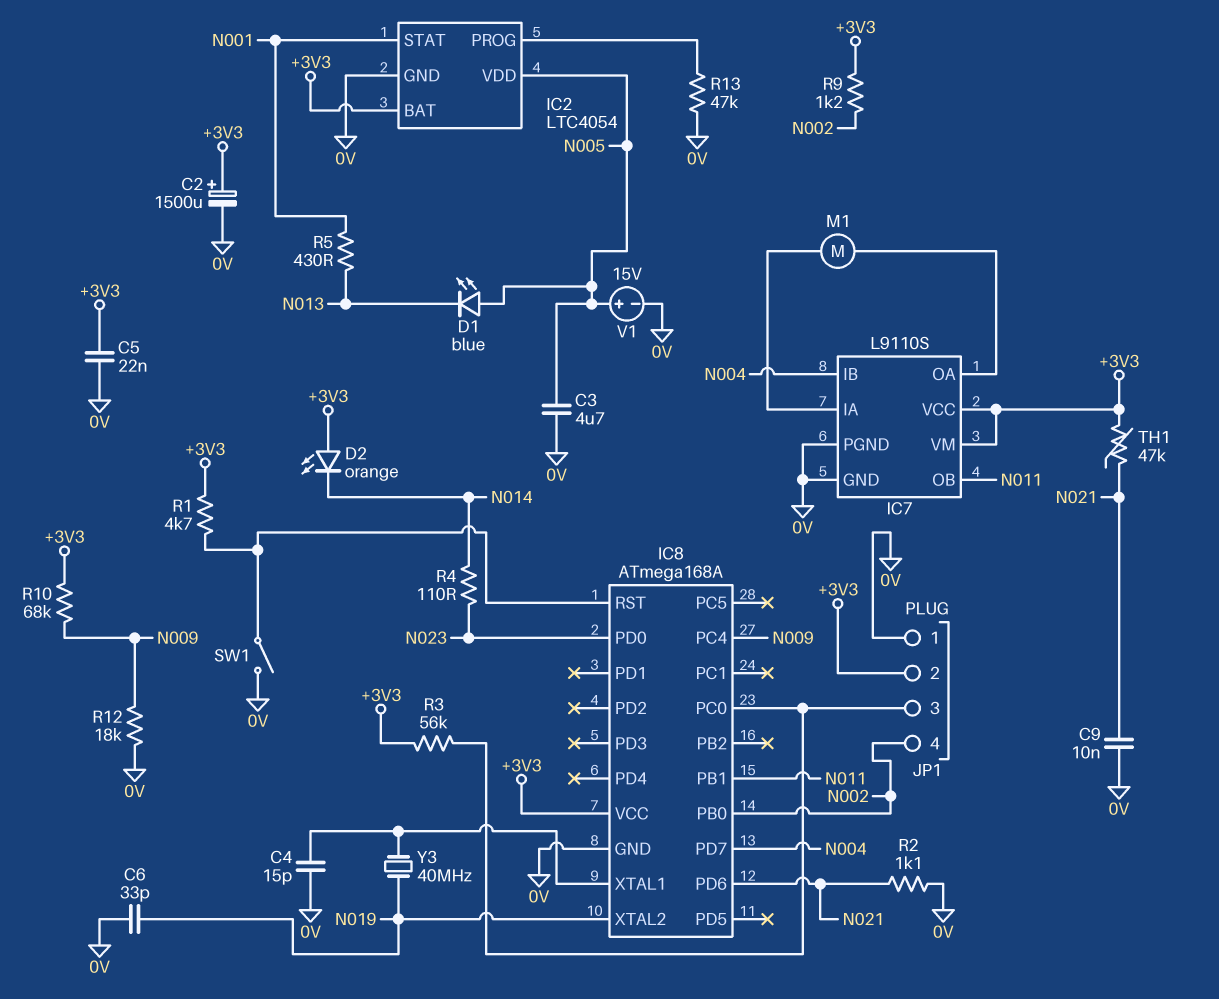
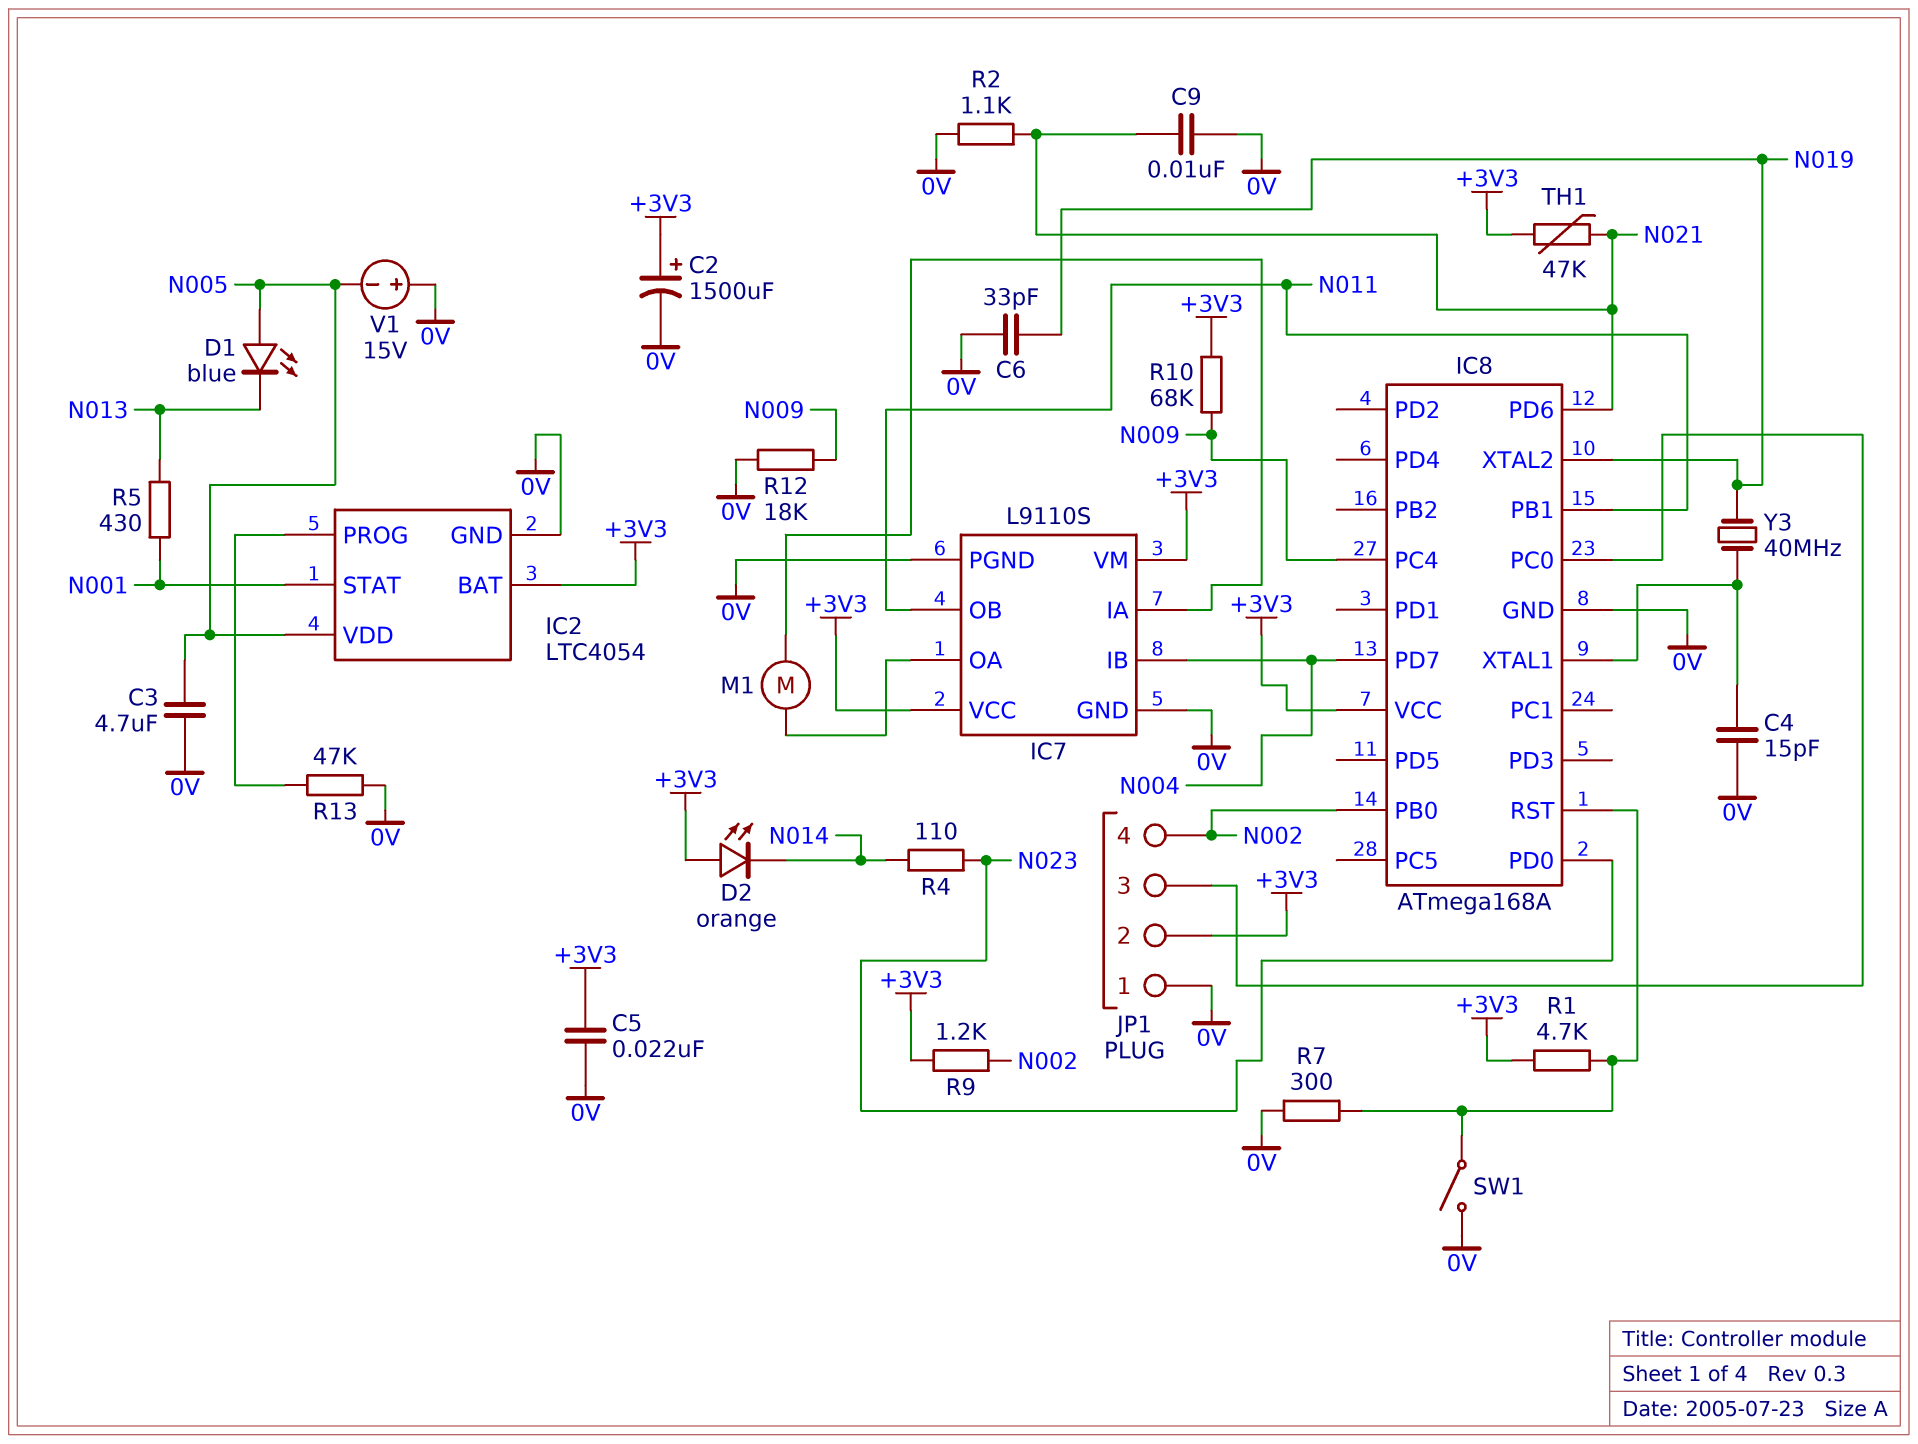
R3: 56k (+3V3, IC8/PC0) -> none
R7: none -> 300 (0V, IC8/RST)
V1: 15V (plus N005, minus 0V) -> 15V (plus 0V, minus N005)

